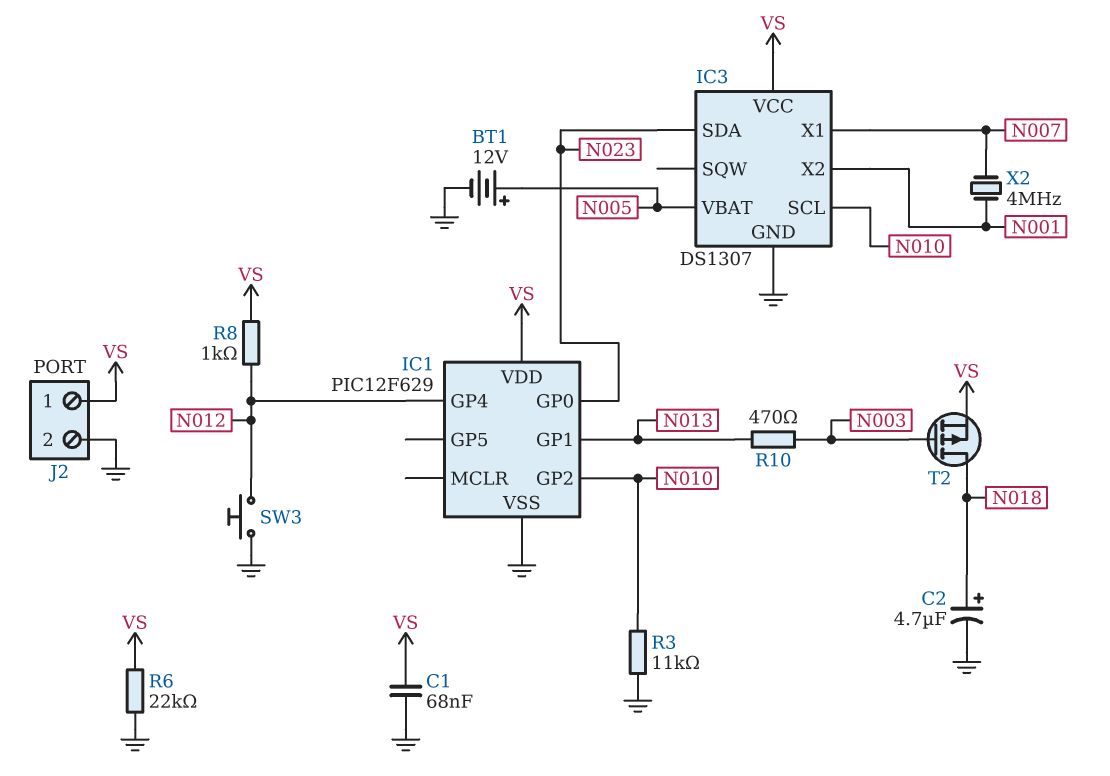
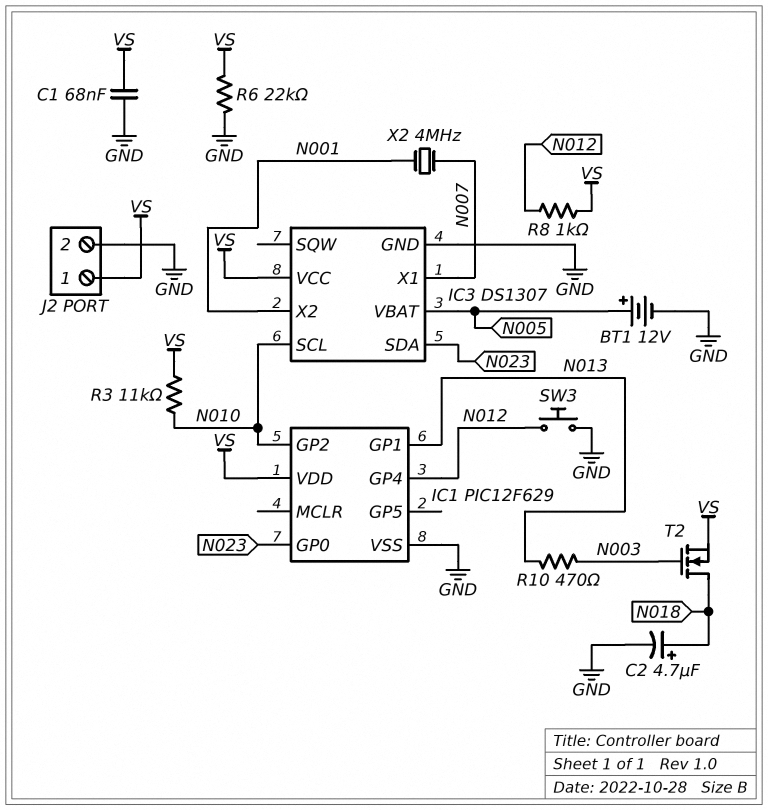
R3: 11k (GND, N010) -> 11k (N010, VS)
T2: PMOS (G N003, D N018, S VS) -> NMOS (G N003, D N018, S VS)

